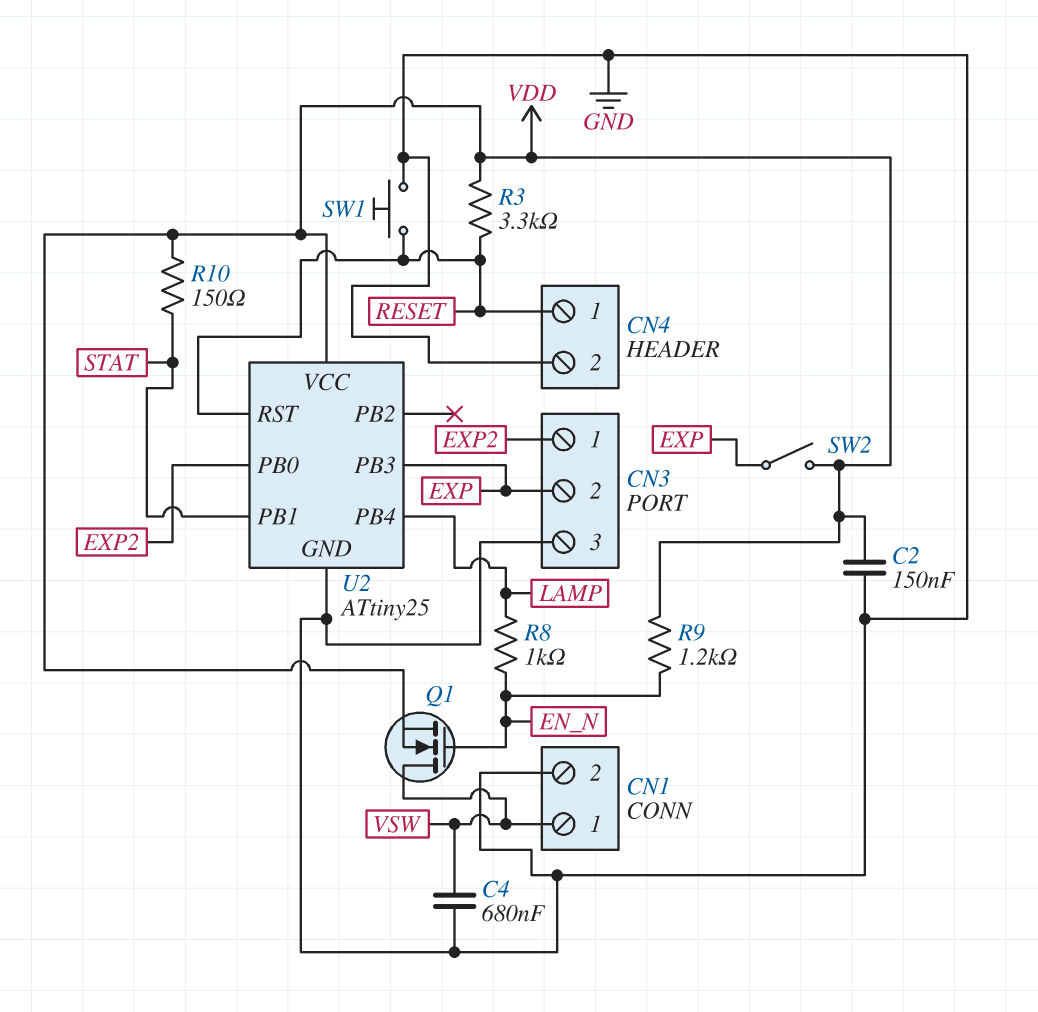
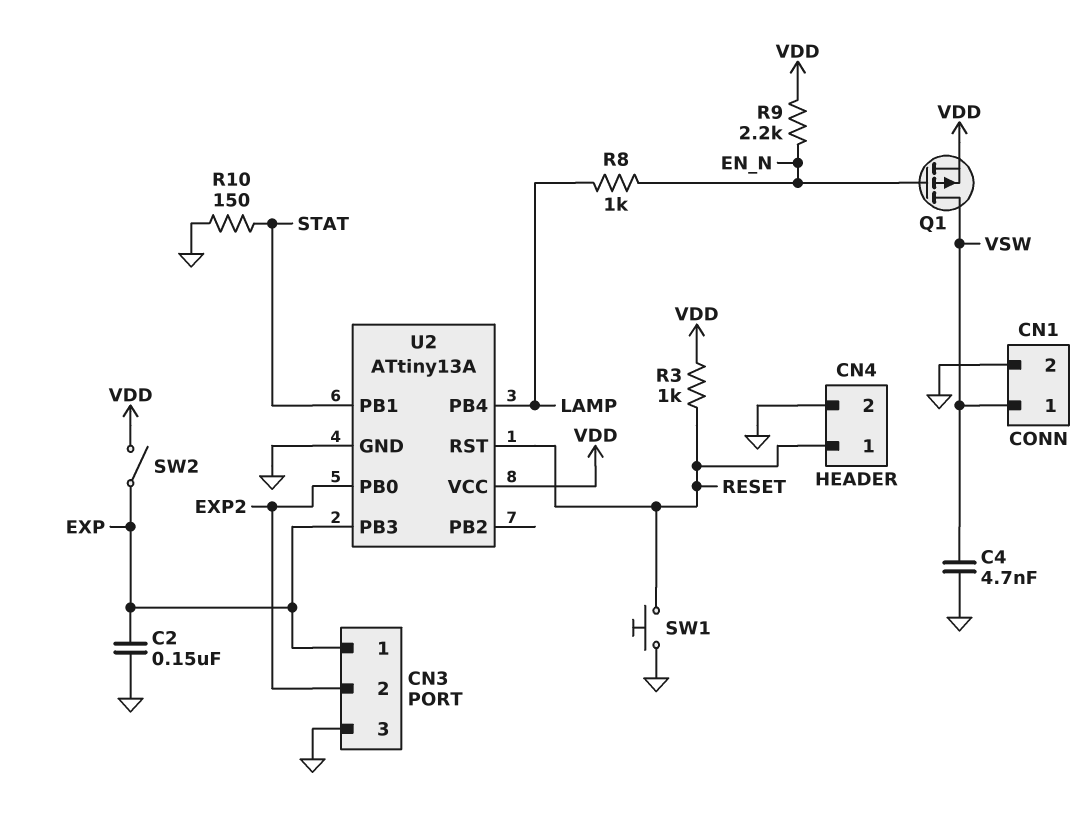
C2: 150nF (GND, VDD) -> 150nF (EXP, GND)
C4: 680nF (GND, VSW) -> 4.7nF (GND, VSW)
CN3 pin 1: EXP2 -> EXP
CN3 pin 2: EXP -> EXP2
Q1: NMOS (G EN_N, D VSW, S VDD) -> PMOS (G EN_N, D VSW, S VDD)
R3: 3.3k (RESET, VDD) -> 1k (RESET, VDD)
R9: 1.2k (EN_N, VDD) -> 2.2k (EN_N, VDD)
R10: 150 (STAT, VDD) -> 150 (GND, STAT)
U2: ATtiny25 -> ATtiny13A

